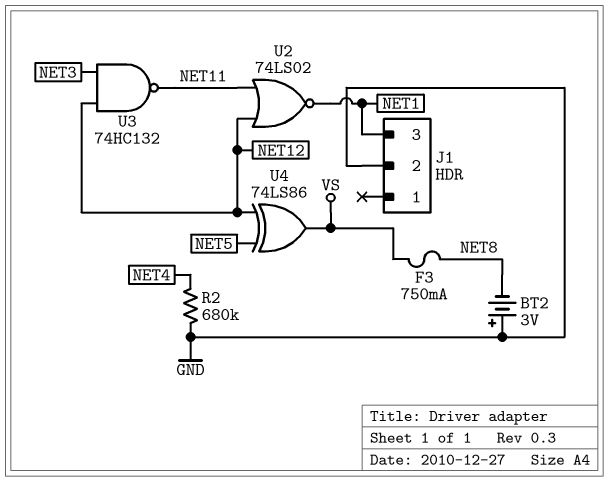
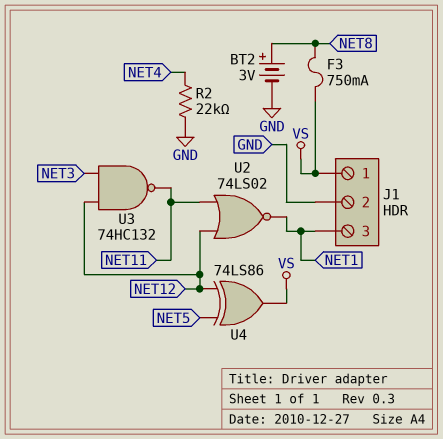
BT2: 3V (plus GND, minus NET8) -> 3V (plus NET8, minus GND)
J1 pin 1: none -> VS
R2: 680k (GND, NET4) -> 22k (GND, NET4)

